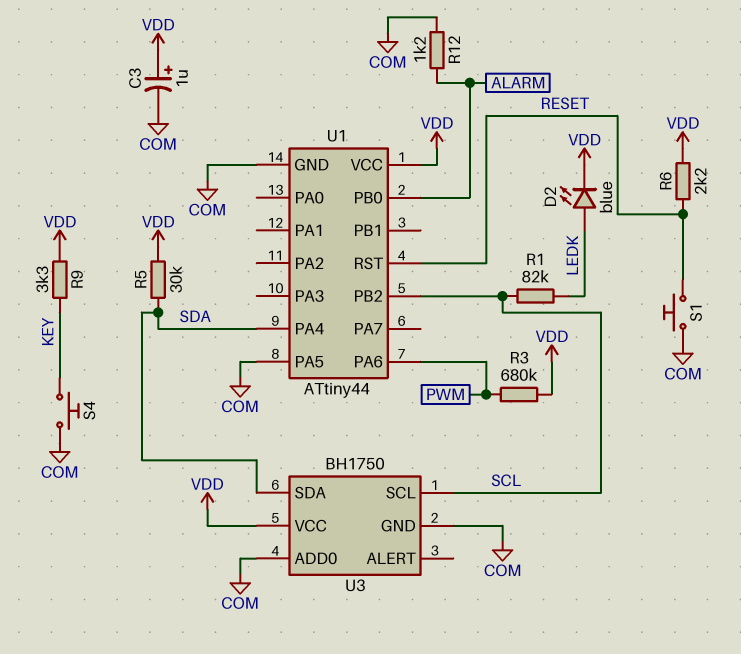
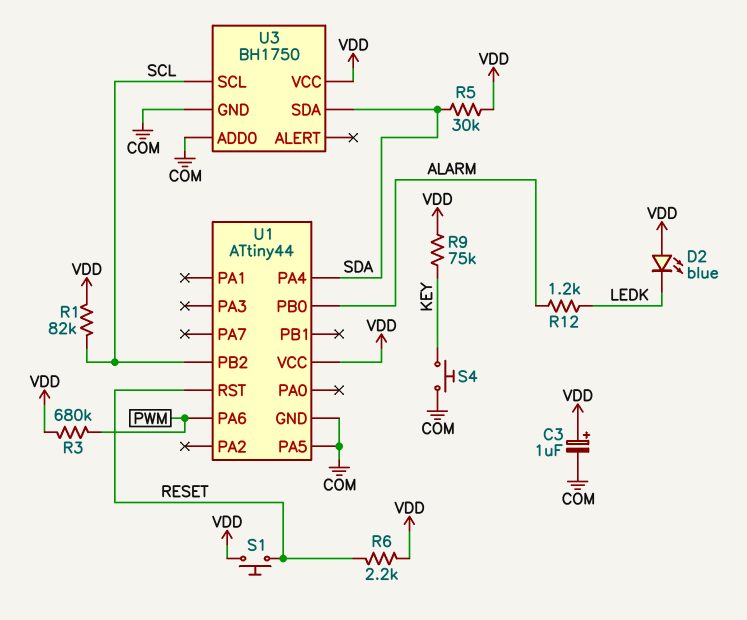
D2: LED blue (A LEDK, K VDD) -> LED blue (A VDD, K LEDK)
R1: 82k (LEDK, SCL) -> 82k (SCL, VDD)
R9: 3.3k (KEY, VDD) -> 75k (KEY, VDD)
R12: 1.2k (ALARM, COM) -> 1.2k (ALARM, LEDK)
S1: button (COM, RESET) -> button (RESET, VDD)

